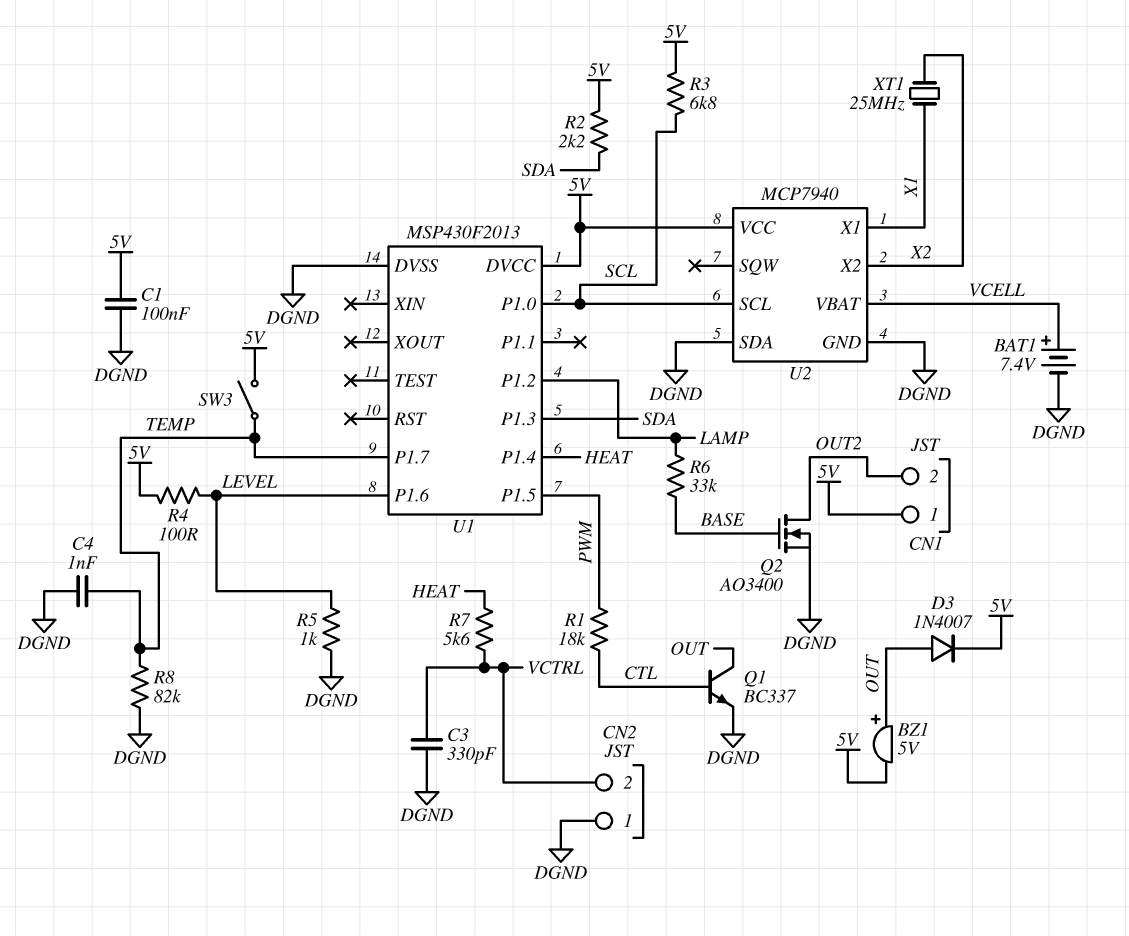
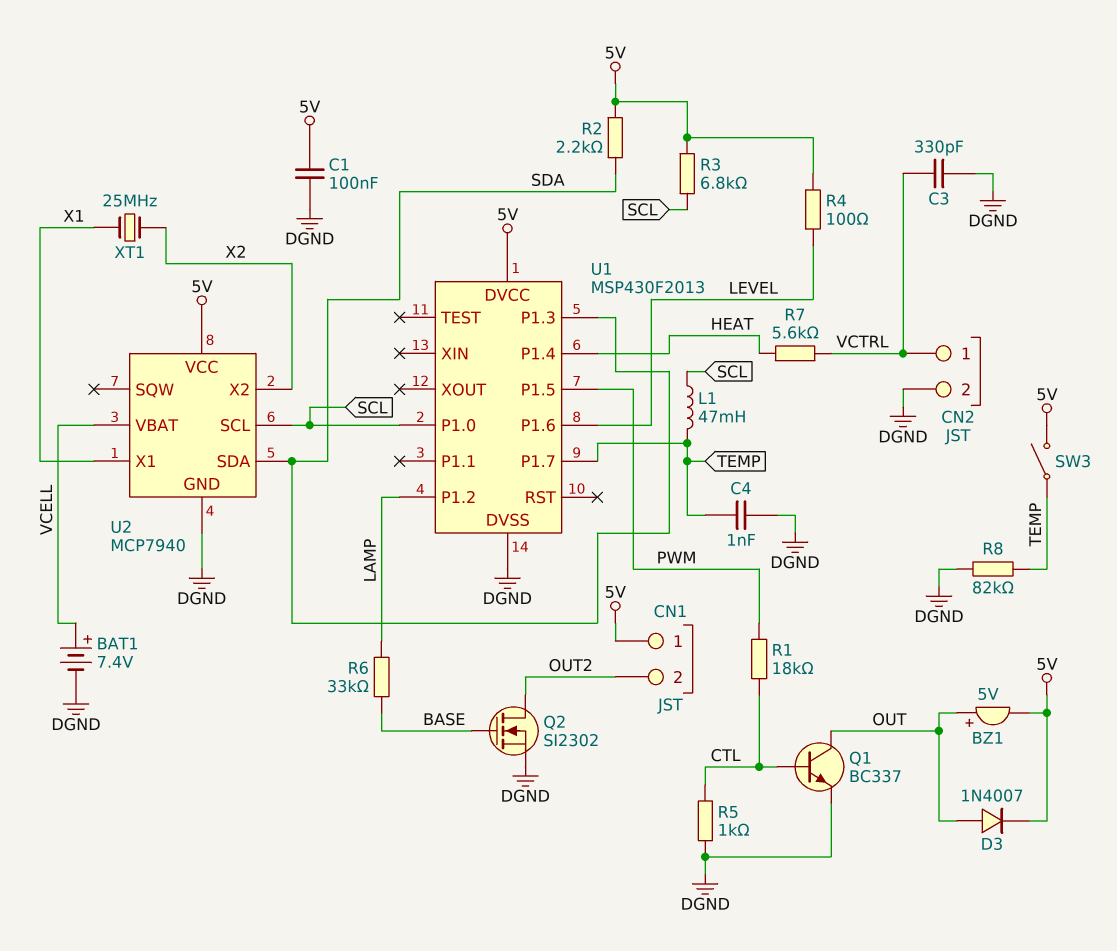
CN2 pin 1: DGND -> VCTRL
CN2 pin 2: VCTRL -> DGND
L1: none -> 47mH (SCL, TEMP)
Q2: NMOS AO3400 (G BASE, D OUT2, S DGND) -> NMOS SI2302 (G BASE, D OUT2, S DGND)
R5: 1k (DGND, LEVEL) -> 1k (CTL, DGND)
U2 pin SDA: DGND -> SDA

